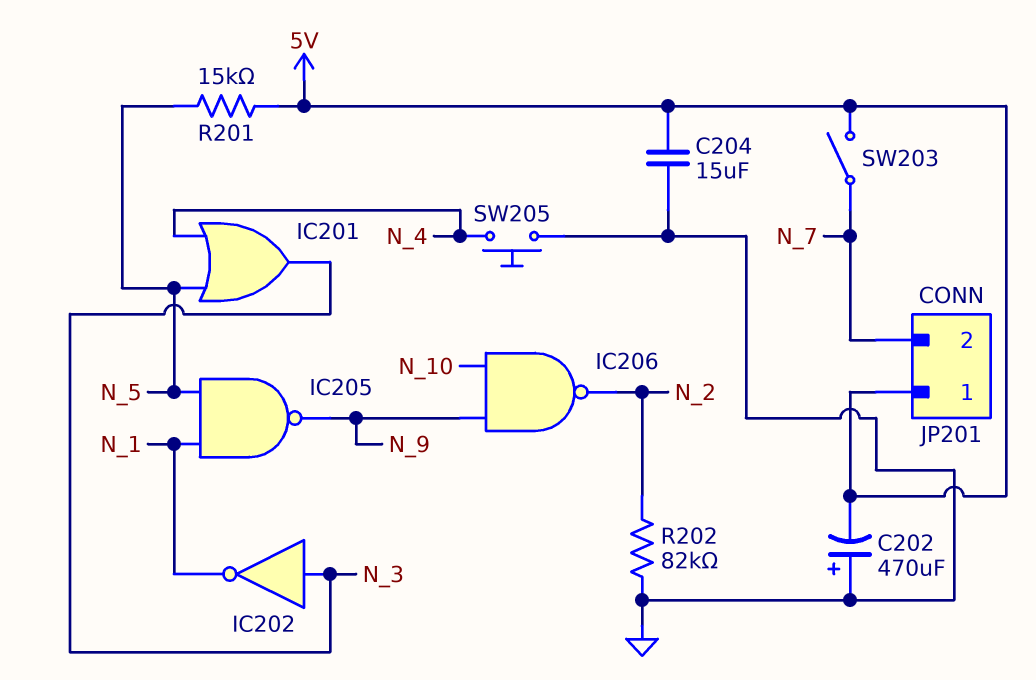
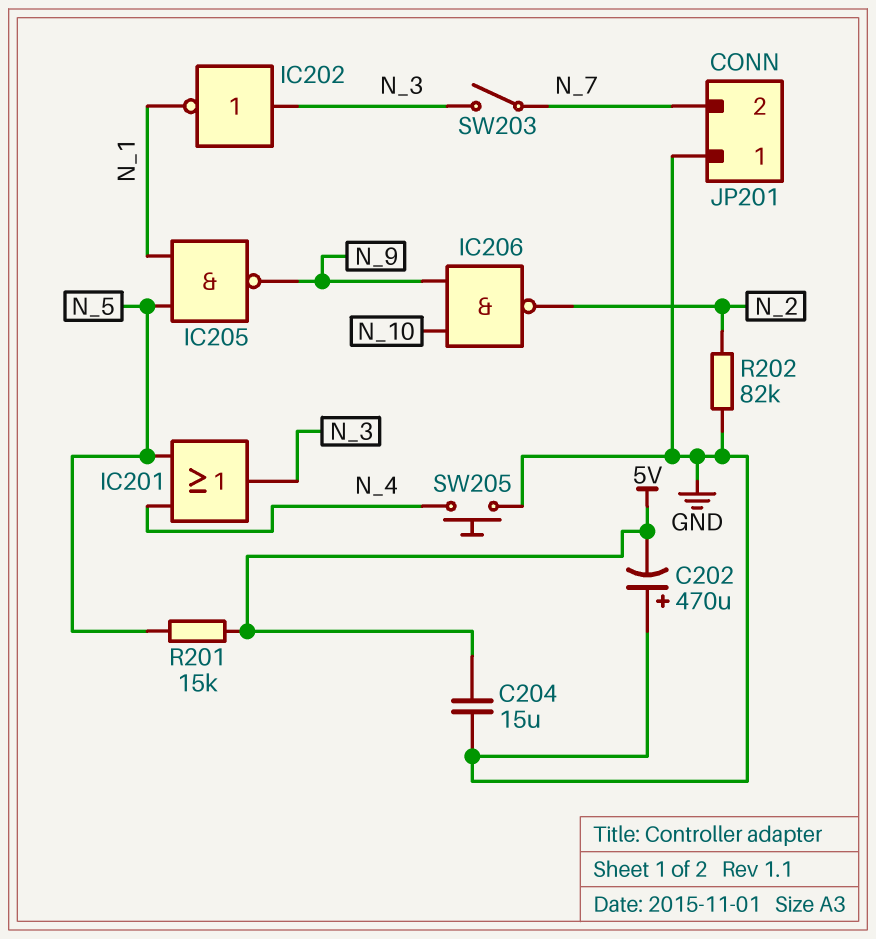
JP201 pin 1: 5V -> GND
SW203: switch (5V, N_7) -> switch (N_3, N_7)

